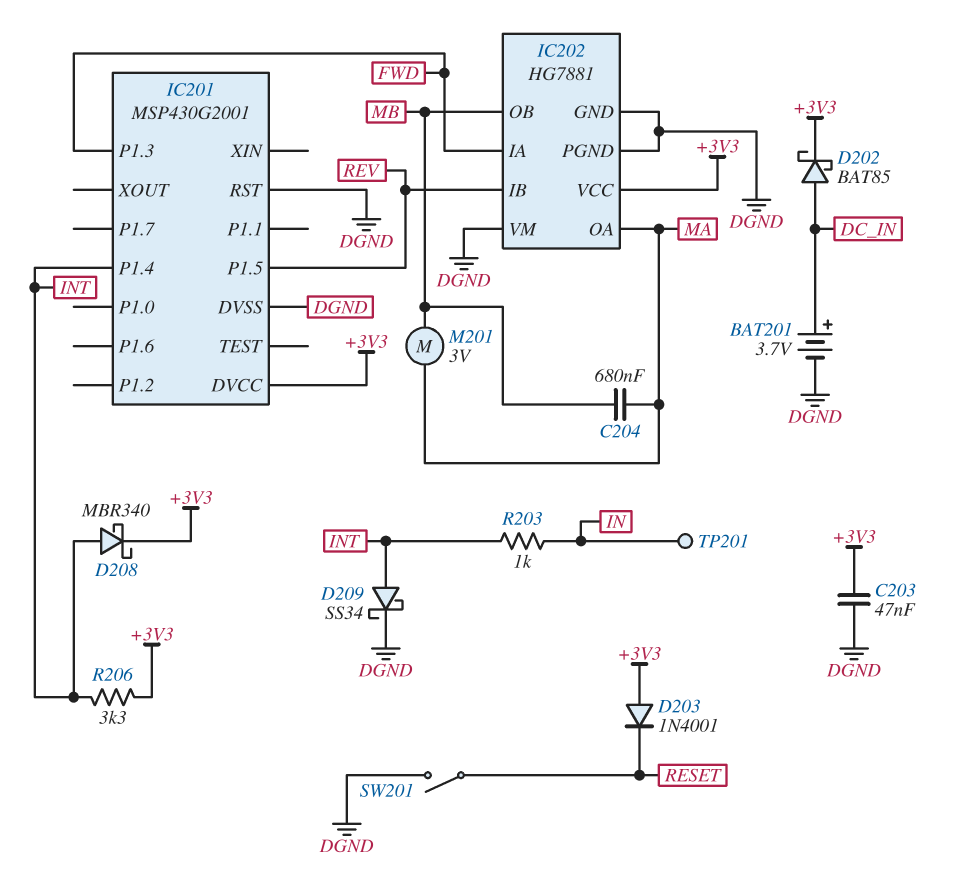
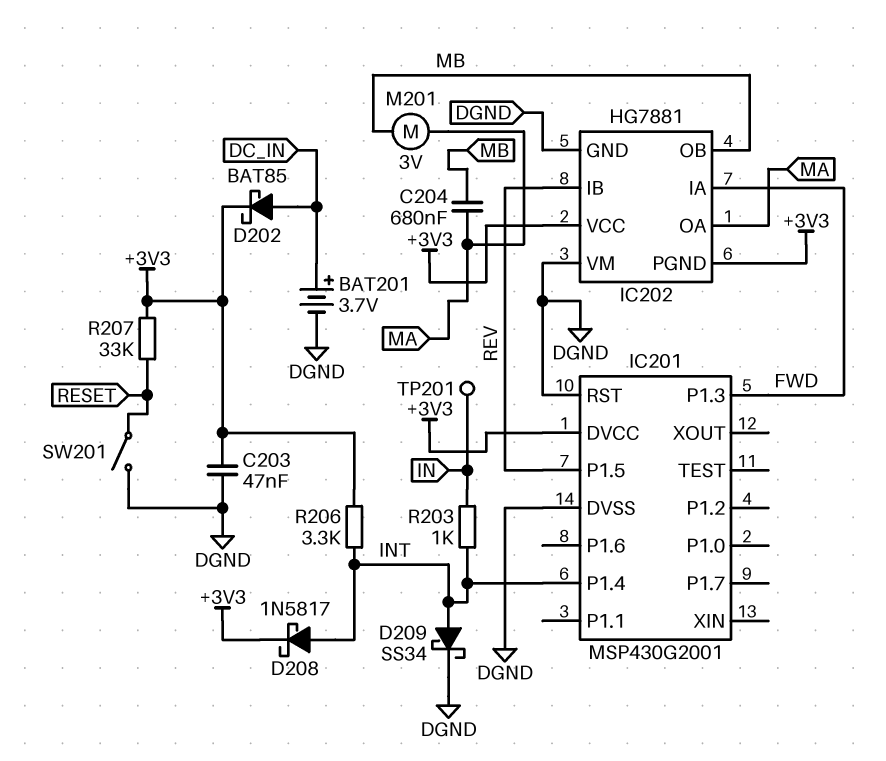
D203: diode 1N4001 (A +3V3, K RESET) -> none
D208: schottky MBR340 (A INT, K +3V3) -> schottky 1N5817 (A INT, K +3V3)
IC202 pin PGND: DGND -> +3V3
R207: none -> 33k (+3V3, RESET)

